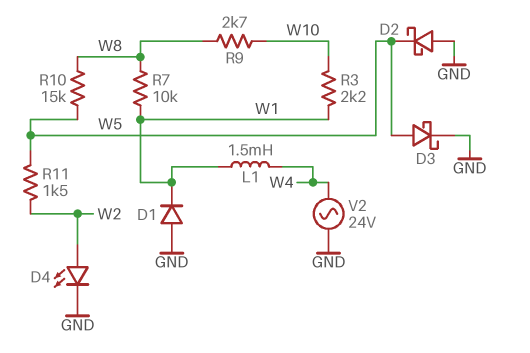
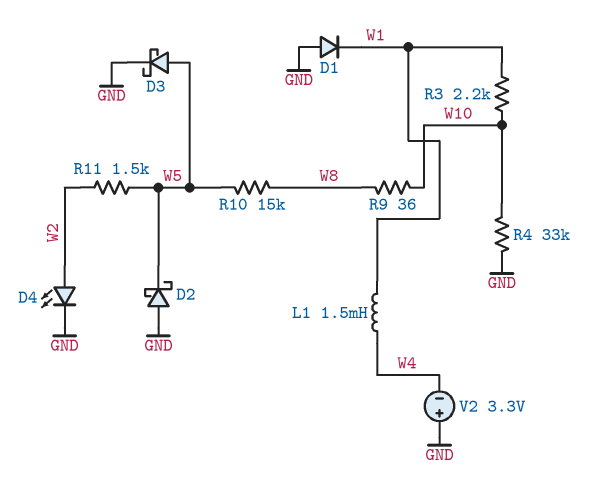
R4: none -> 33k (GND, W10)
R7: 10k (W1, W8) -> none
R9: 2.7k (W8, W10) -> 36 (W8, W10)
V2: AC 24V (GND, W4) -> 3.3V (plus GND, minus W4)

